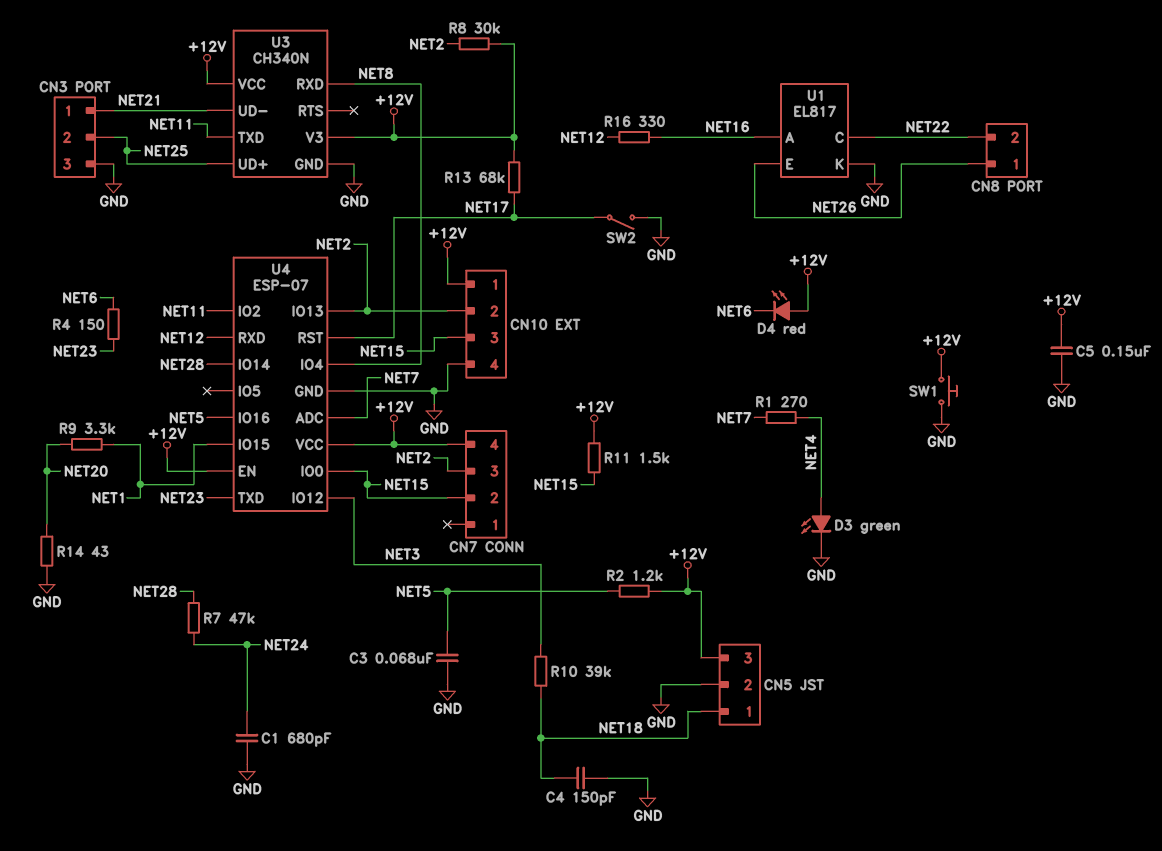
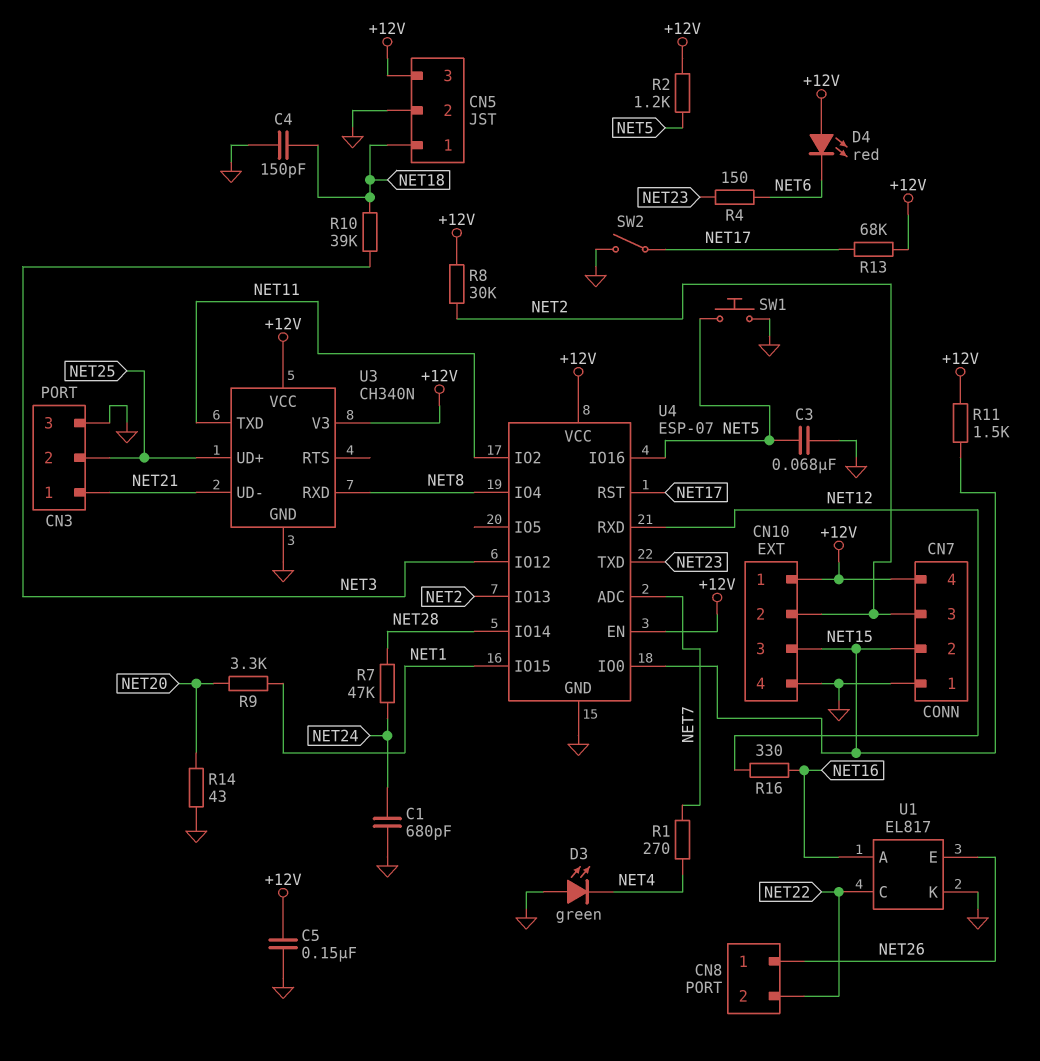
CN7 pin 1: none -> GND
D3: LED green (A NET4, K GND) -> LED green (A GND, K NET4)
SW1: button (+12V, GND) -> button (GND, NET5)

